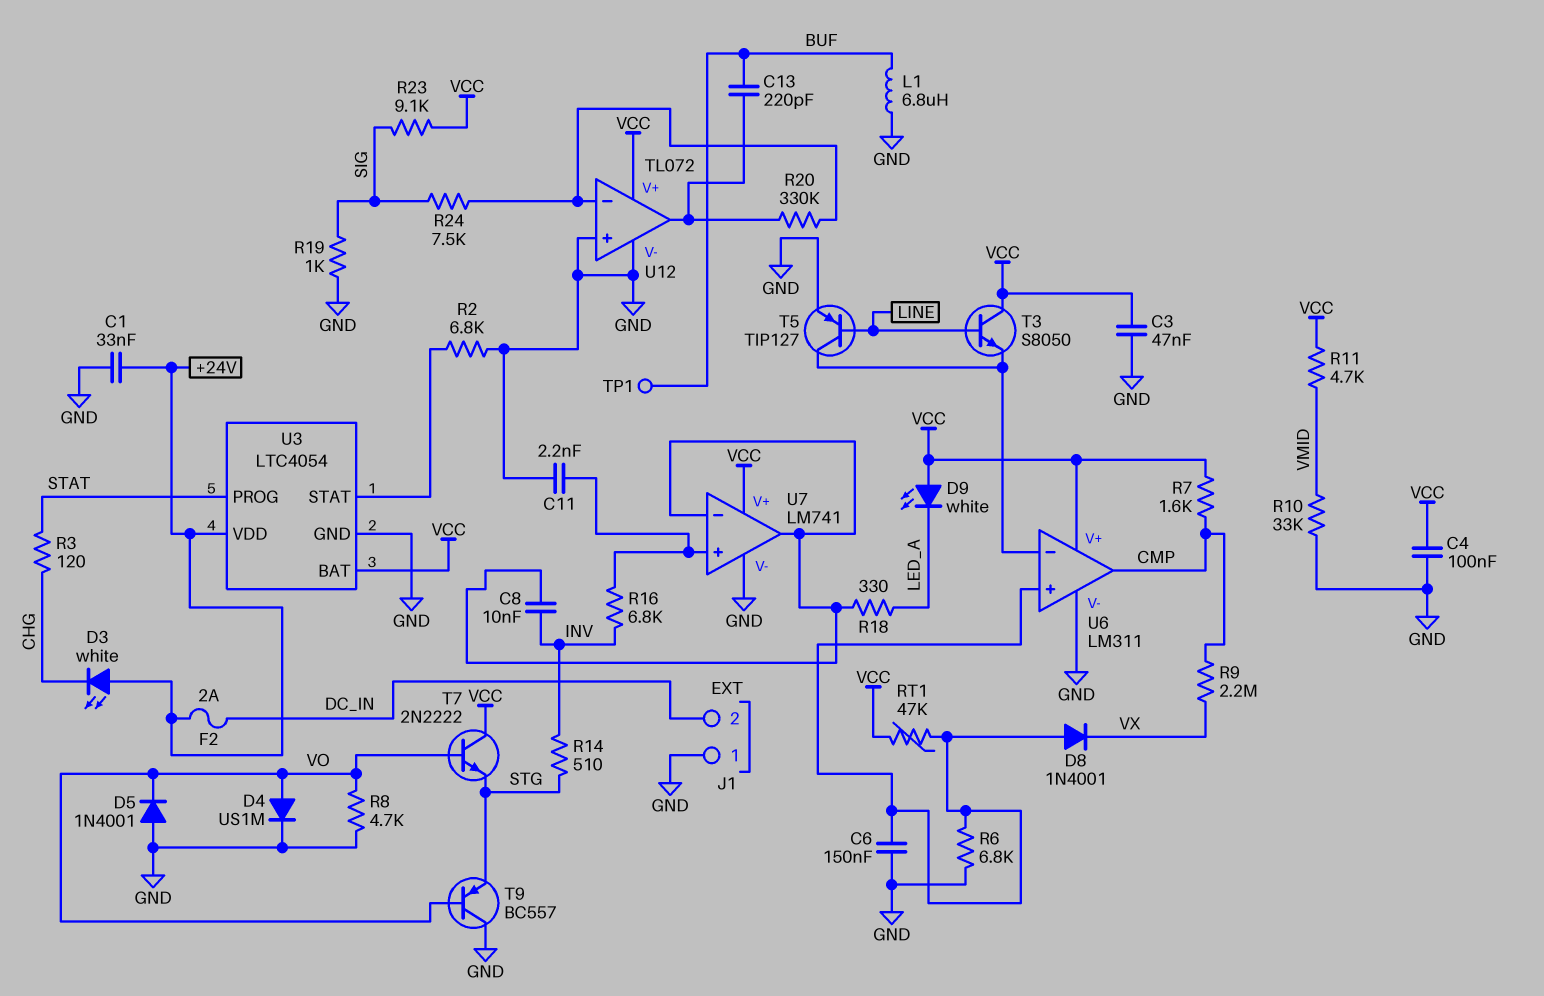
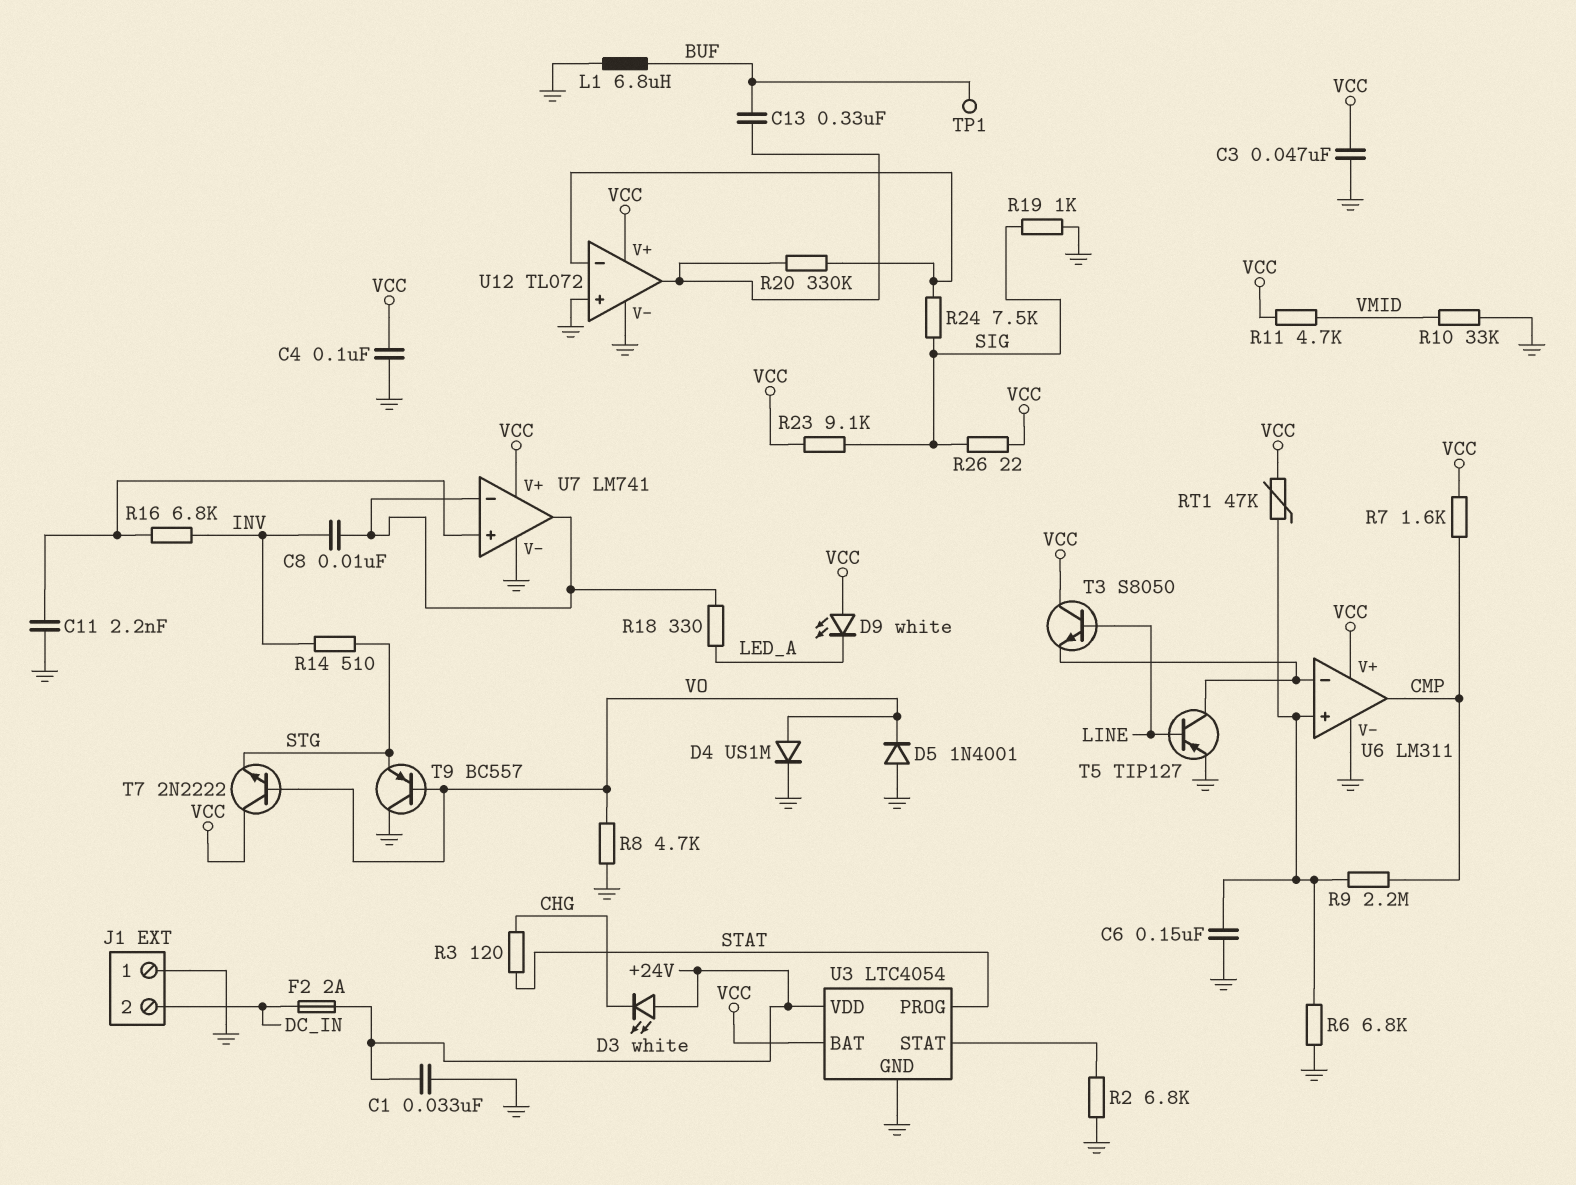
C13: 220pF (BUF, U12/out) -> 330nF (BUF, U12/out)
D8: diode 1N4001 (A U6/in+, K VX) -> none
R9: 2.2M (CMP, VX) -> 2.2M (CMP, U6/in+)
R26: none -> 22 (SIG, VCC)

